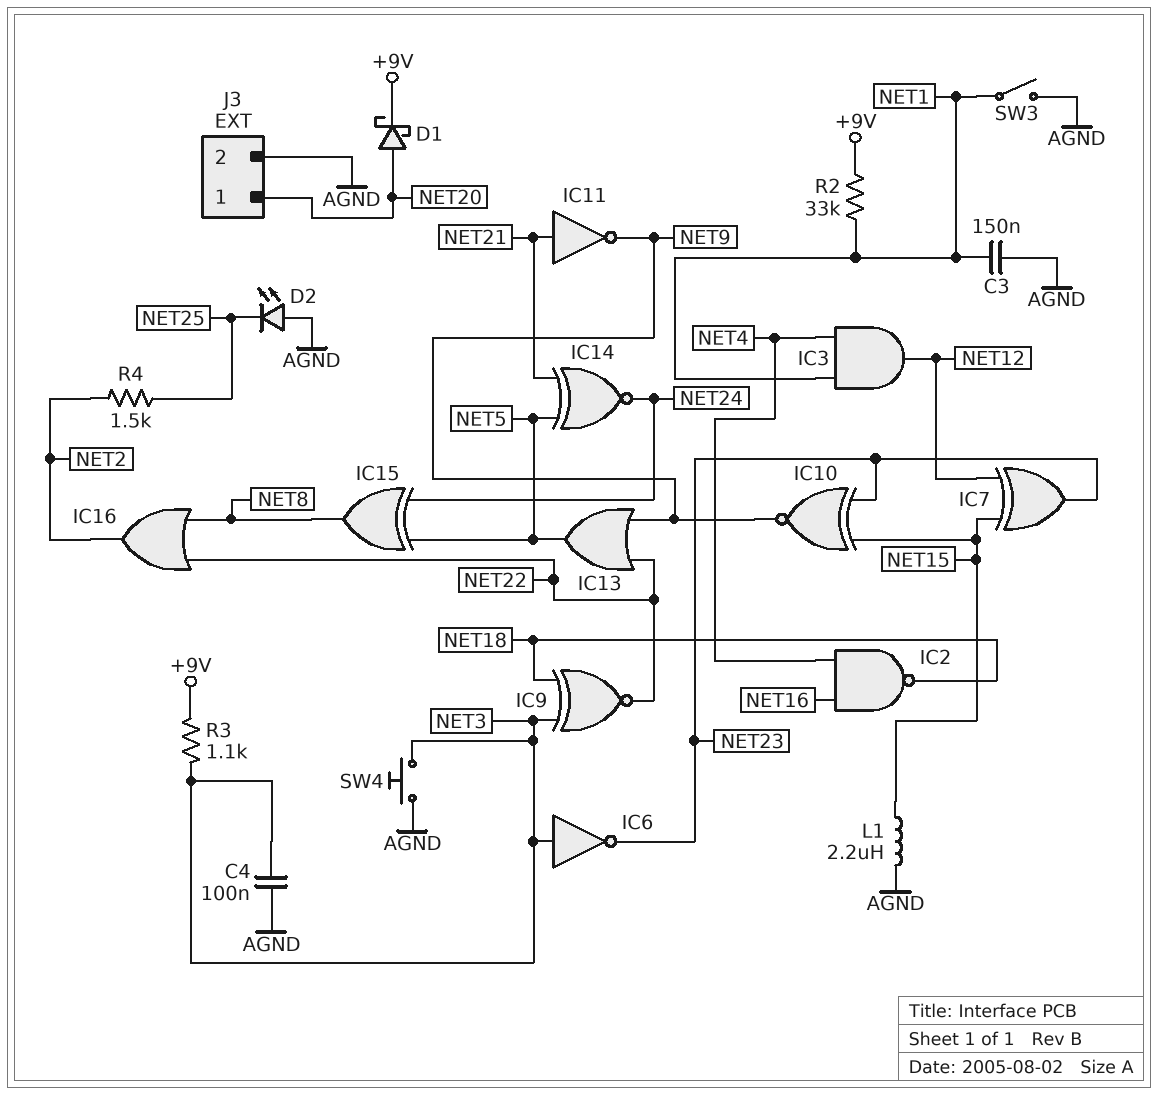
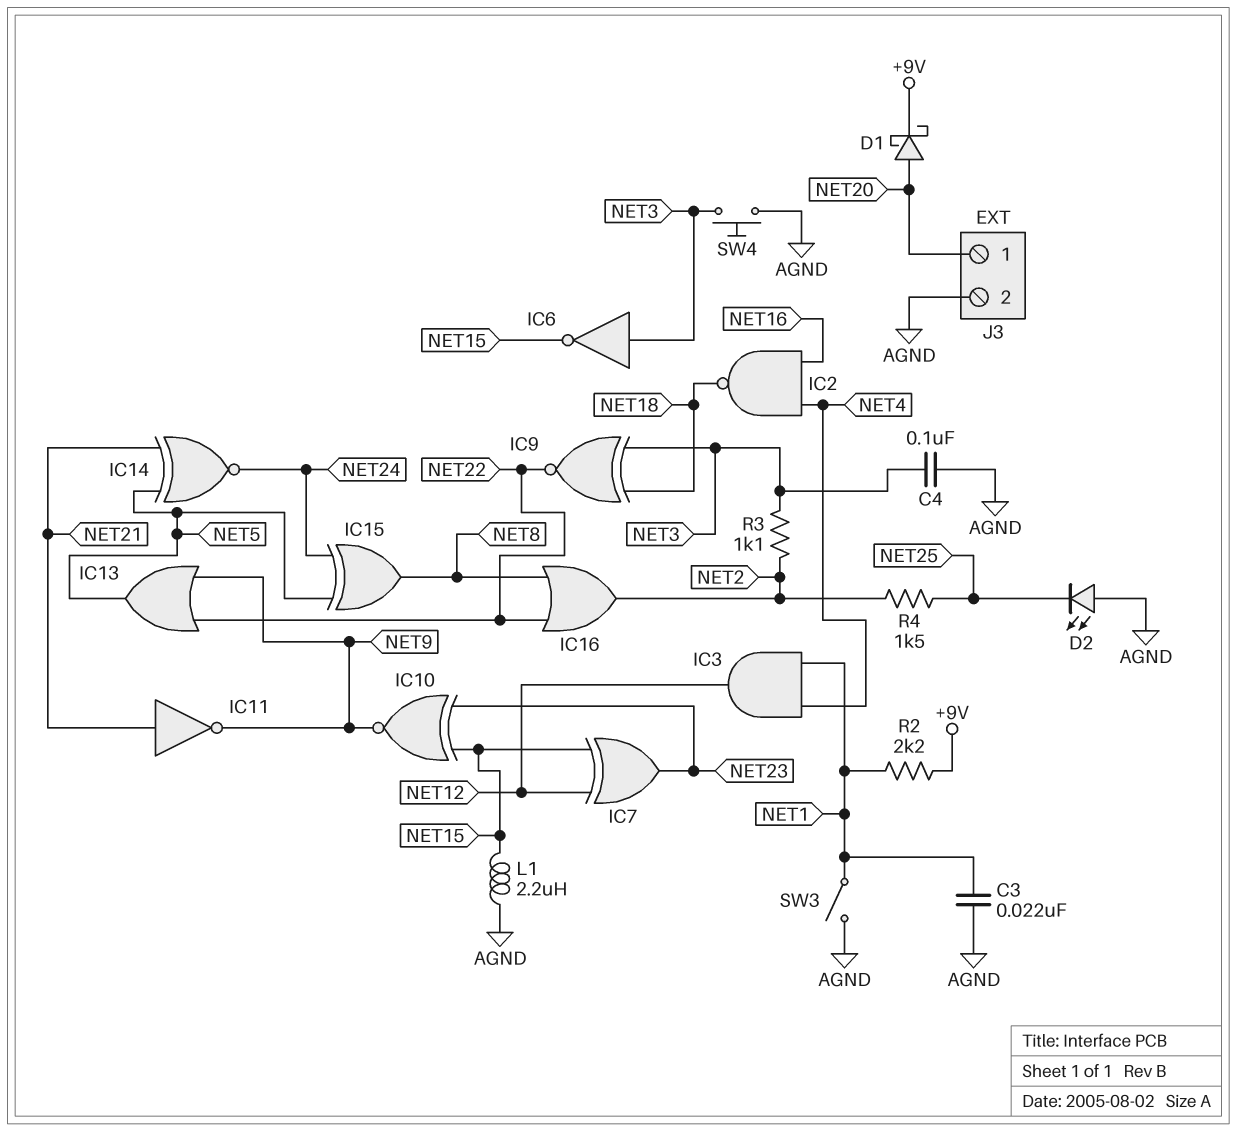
C3: 150nF (AGND, NET1) -> 22nF (AGND, NET1)
IC6: NOT (in NET3, out NET23) -> NOT (in NET3, out NET15)
R2: 33k (+9V, NET1) -> 2.2k (+9V, NET1)
R3: 1.1k (+9V, NET3) -> 1.1k (NET2, NET3)

